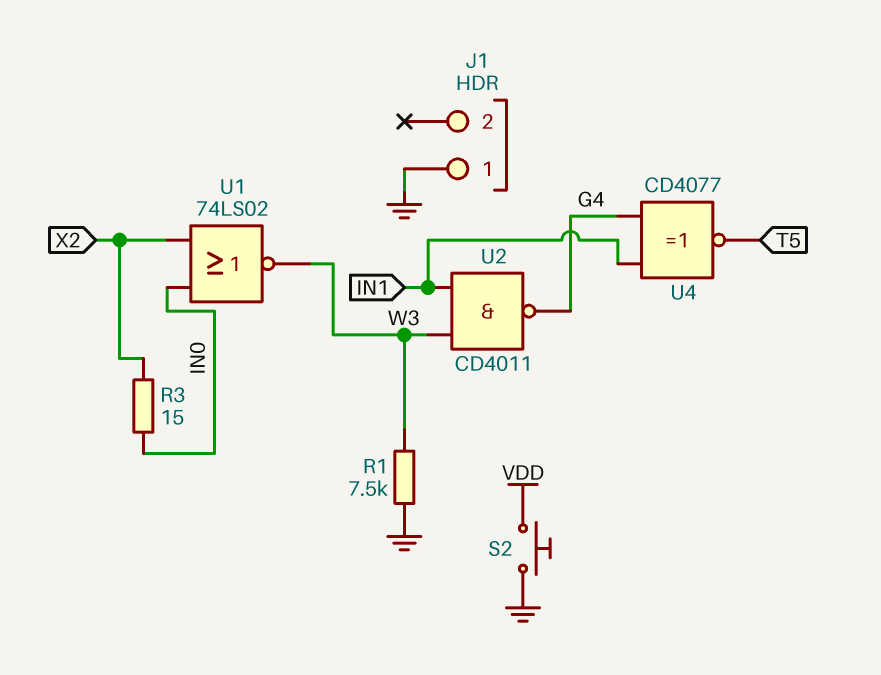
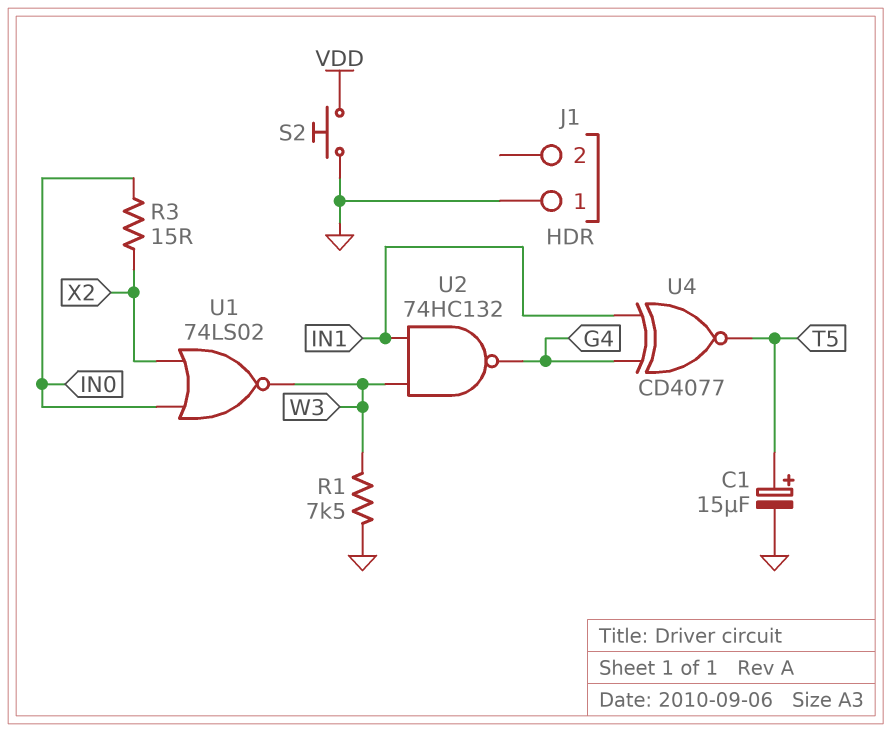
C1: none -> 15uF (plus T5, minus GND)
U2: NAND CD4011 (in IN1, in W3, out G4) -> NAND 74HC132 (in IN1, in W3, out G4)

